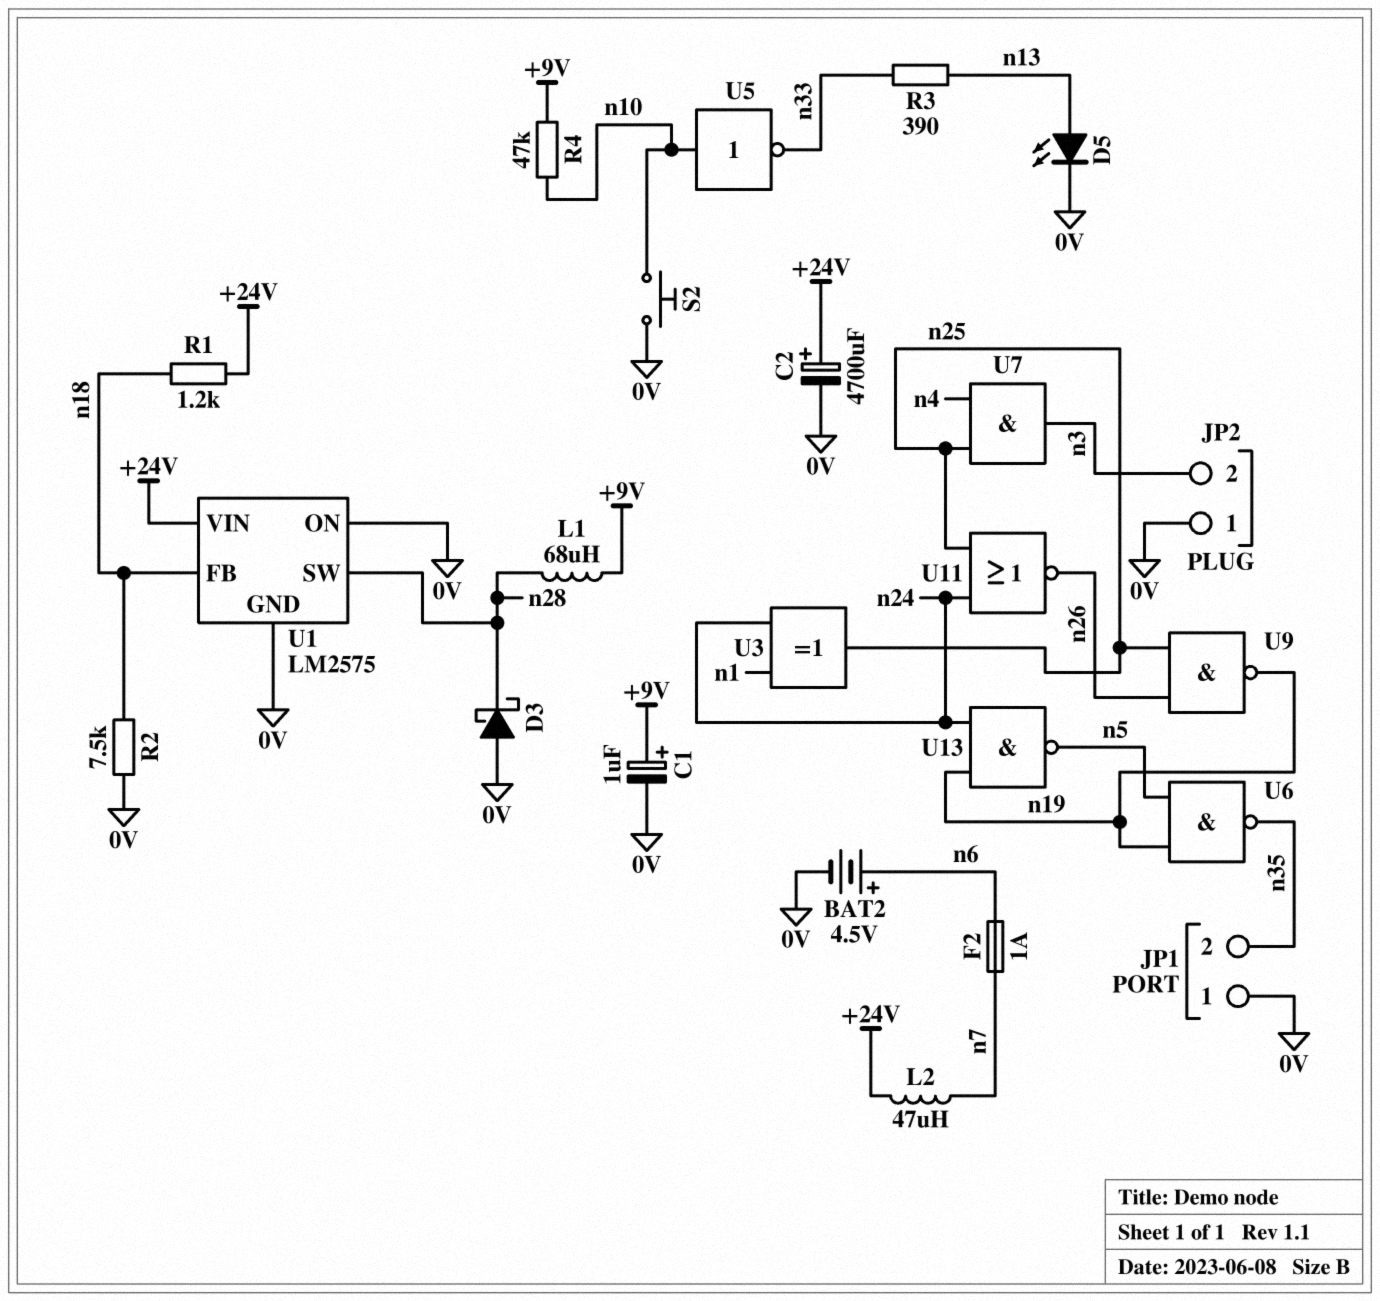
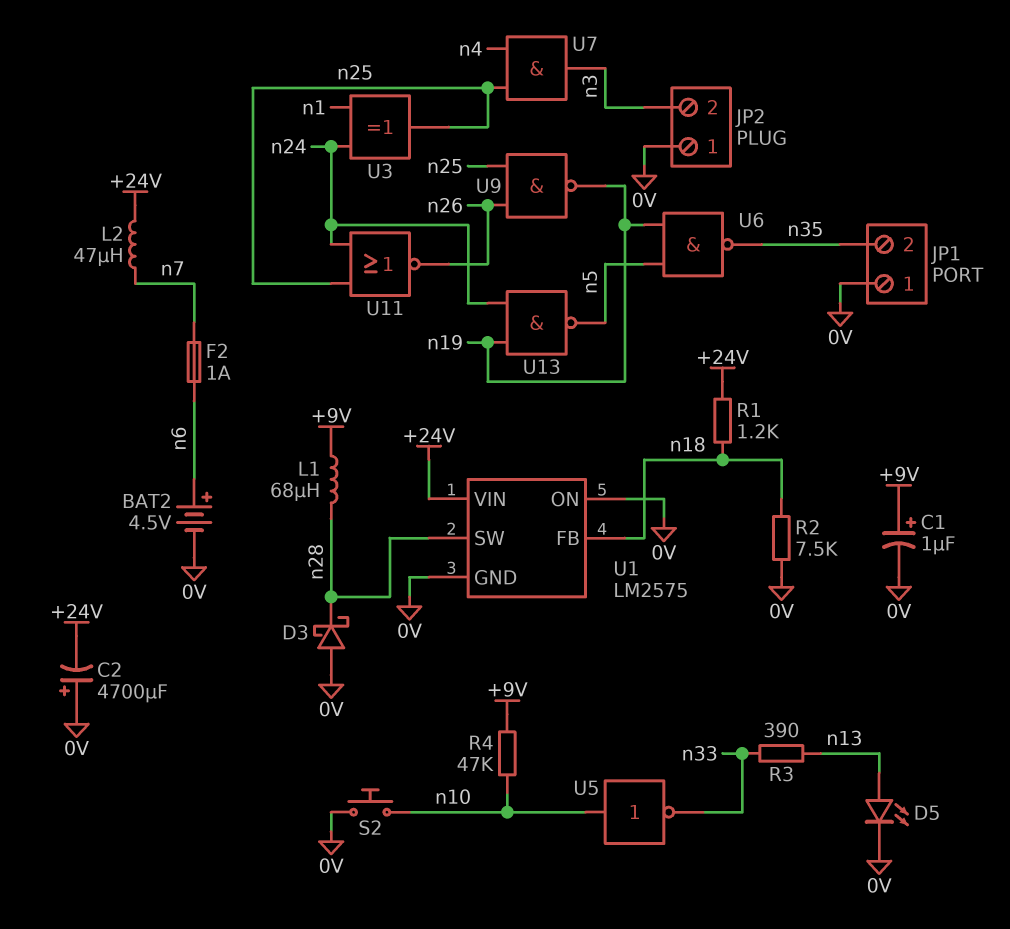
C2: 4700uF (plus +24V, minus 0V) -> 4700uF (plus 0V, minus +24V)

